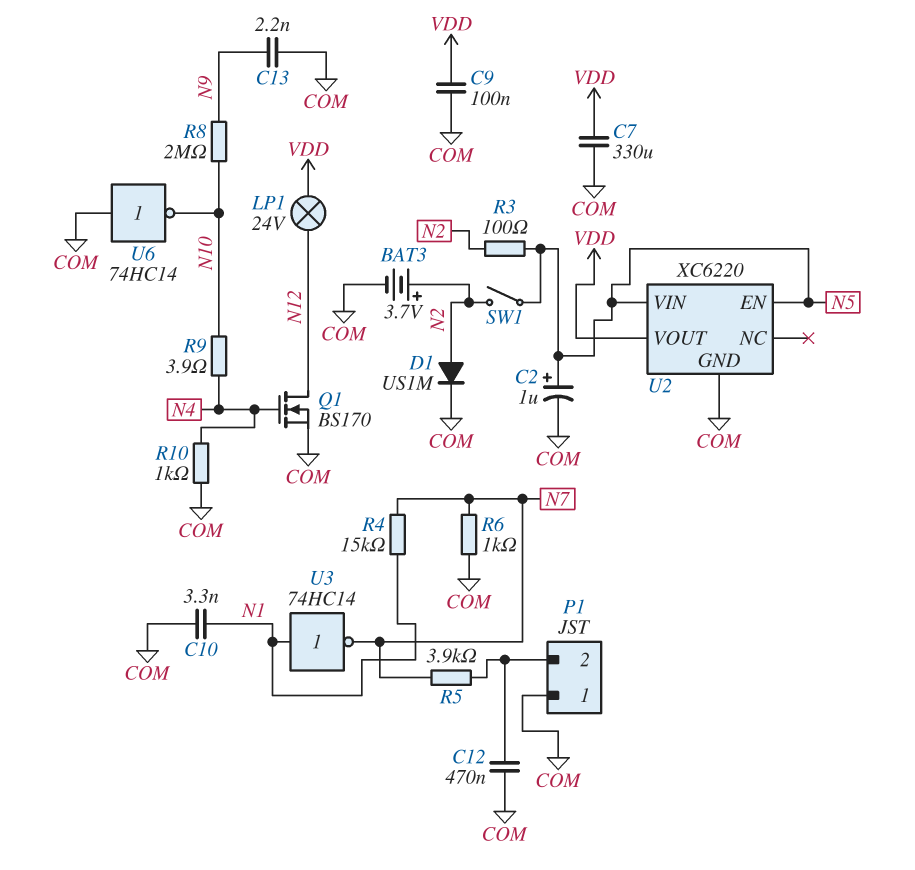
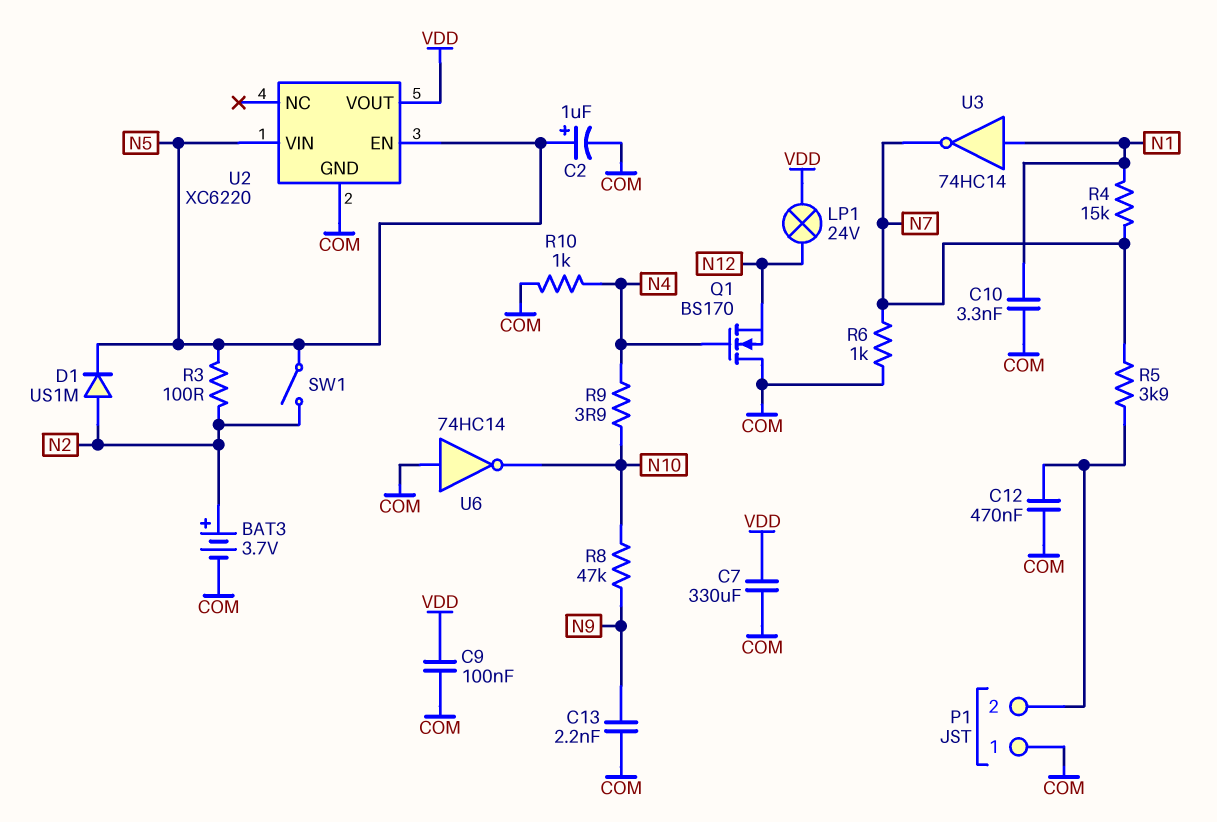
D1: diode US1M (A N2, K COM) -> diode US1M (A N2, K N5)
Q1: NMOS BS170 (G N4, D N12, S COM) -> NMOS BS170 (G N4, D COM, S N12)
R8: 2M (N9, N10) -> 47k (N9, N10)

